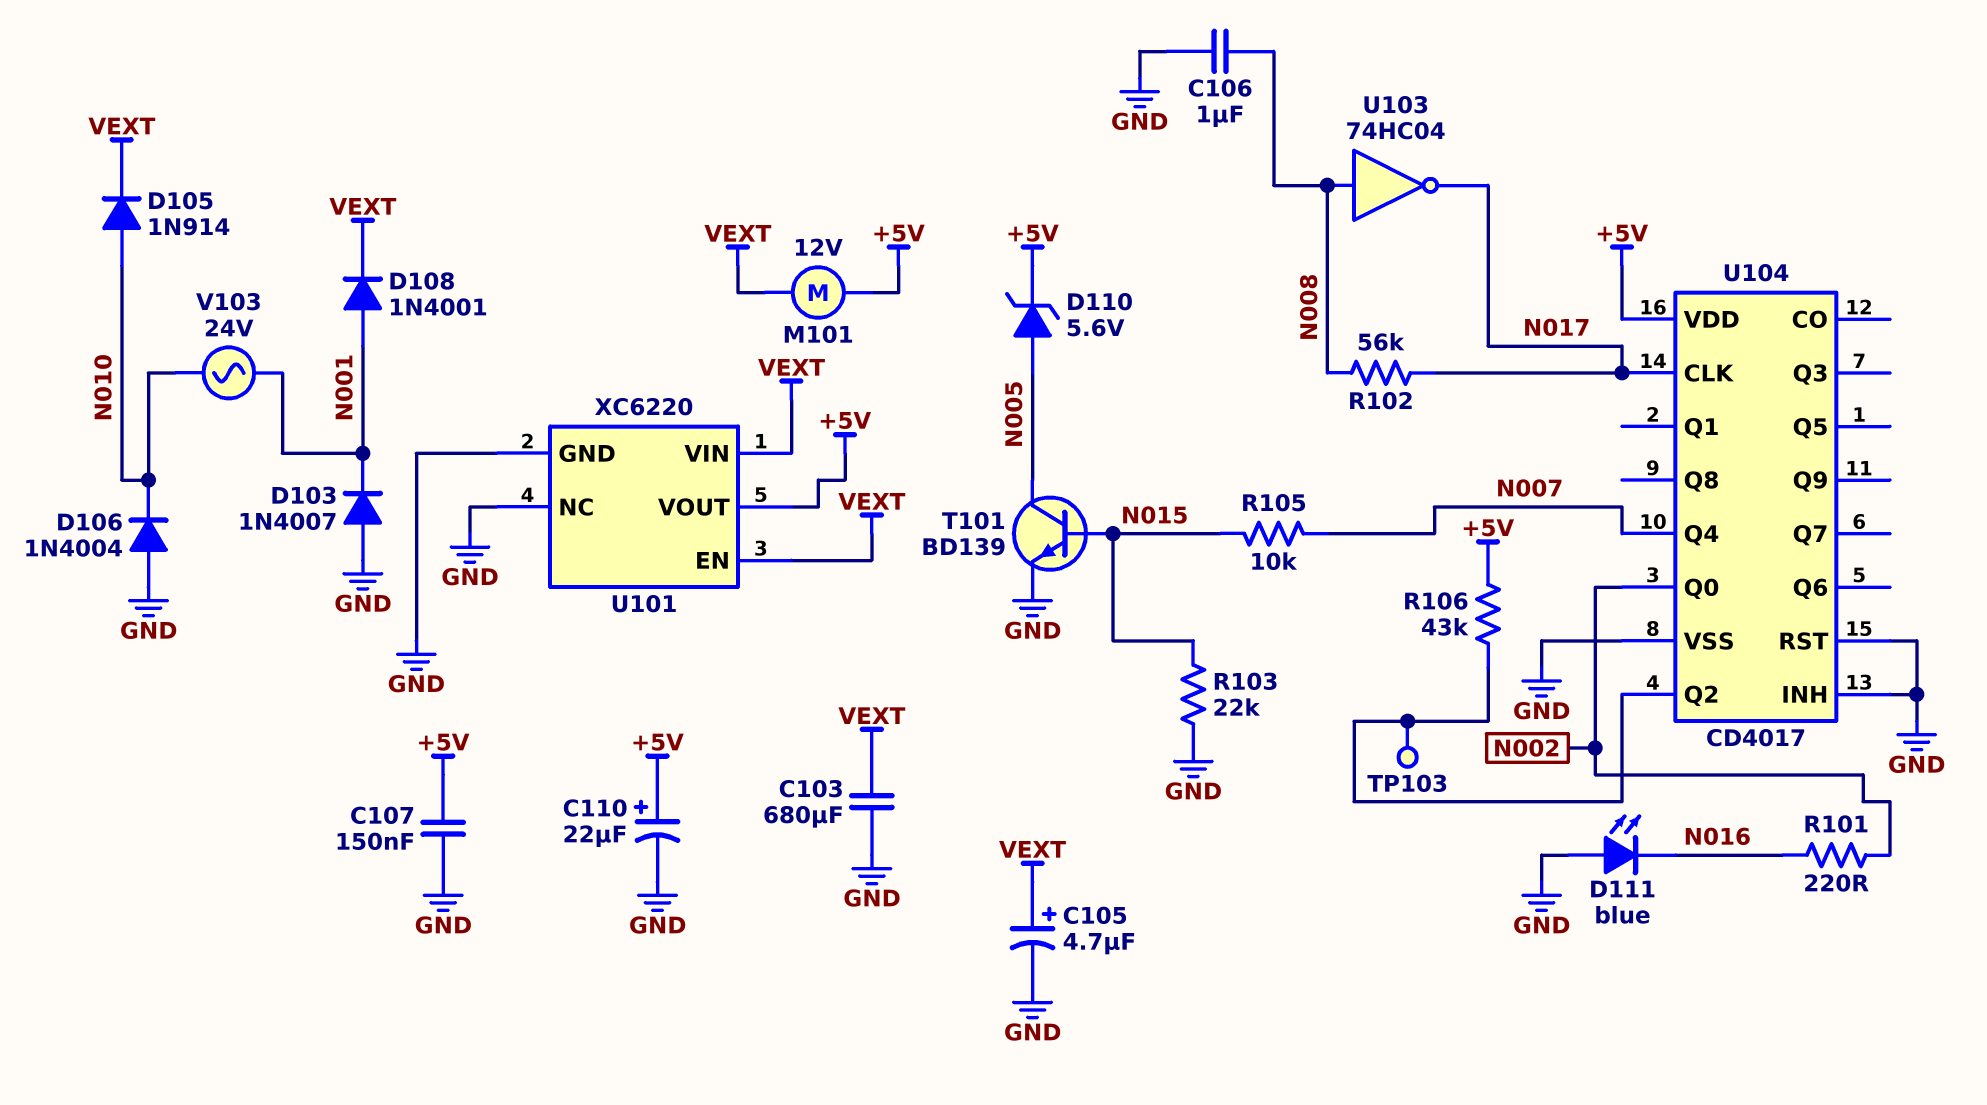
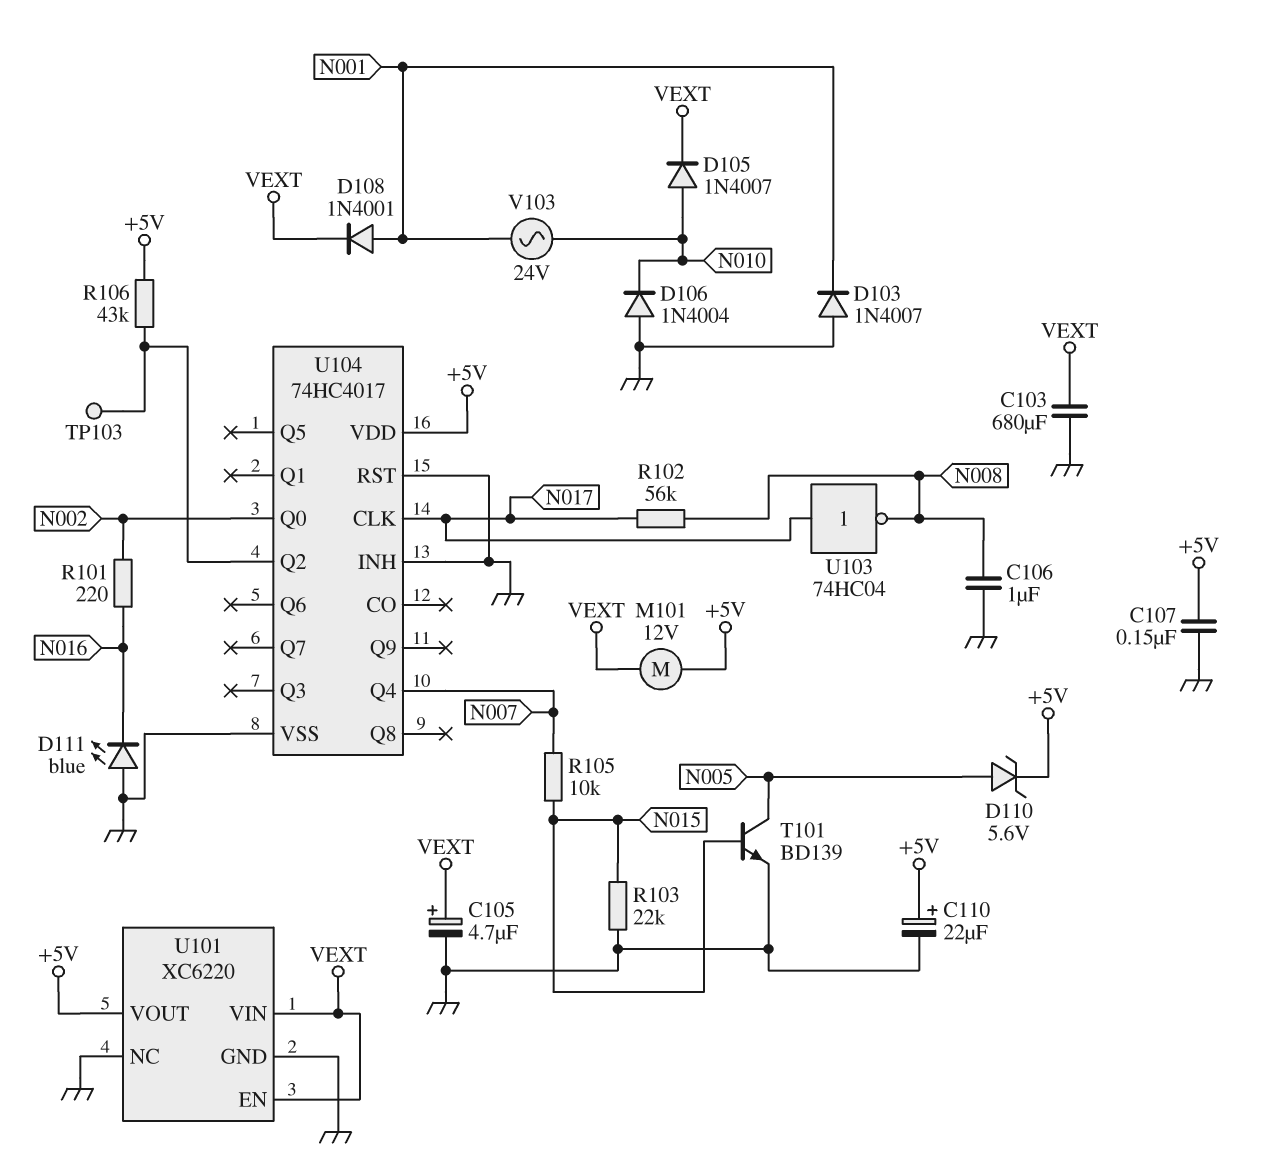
D105: diode 1N914 (A N010, K VEXT) -> diode 1N4007 (A N010, K VEXT)
U103: NOT 74HC04 (in N008, out N017) -> NOT 74HC04 (in N017, out N008)
U104: CD4017 -> 74HC4017

